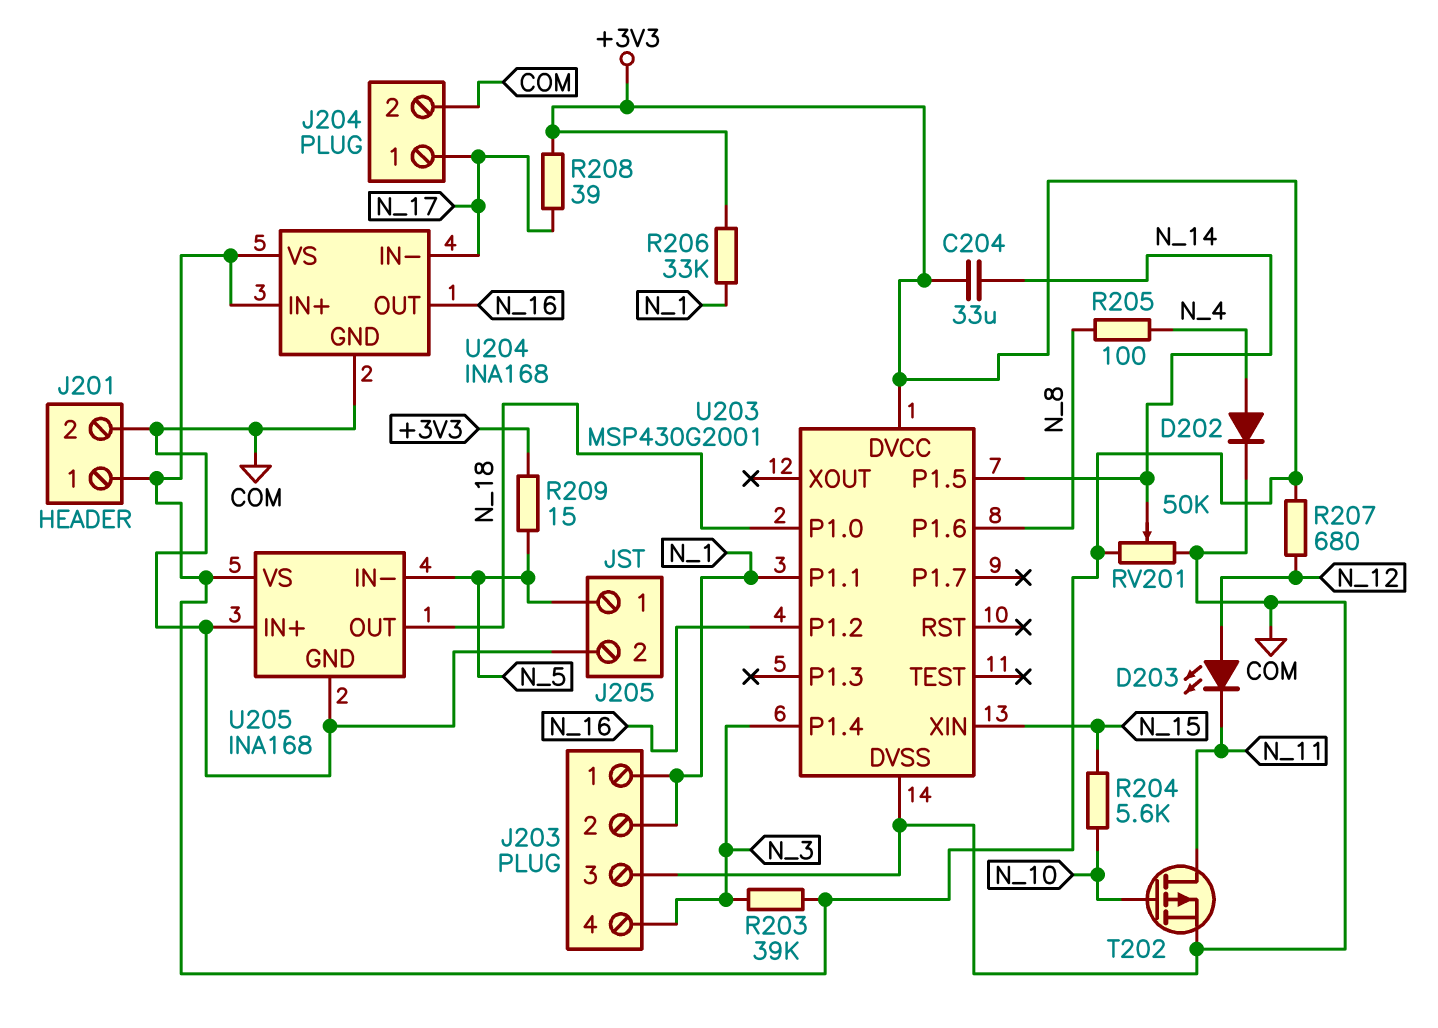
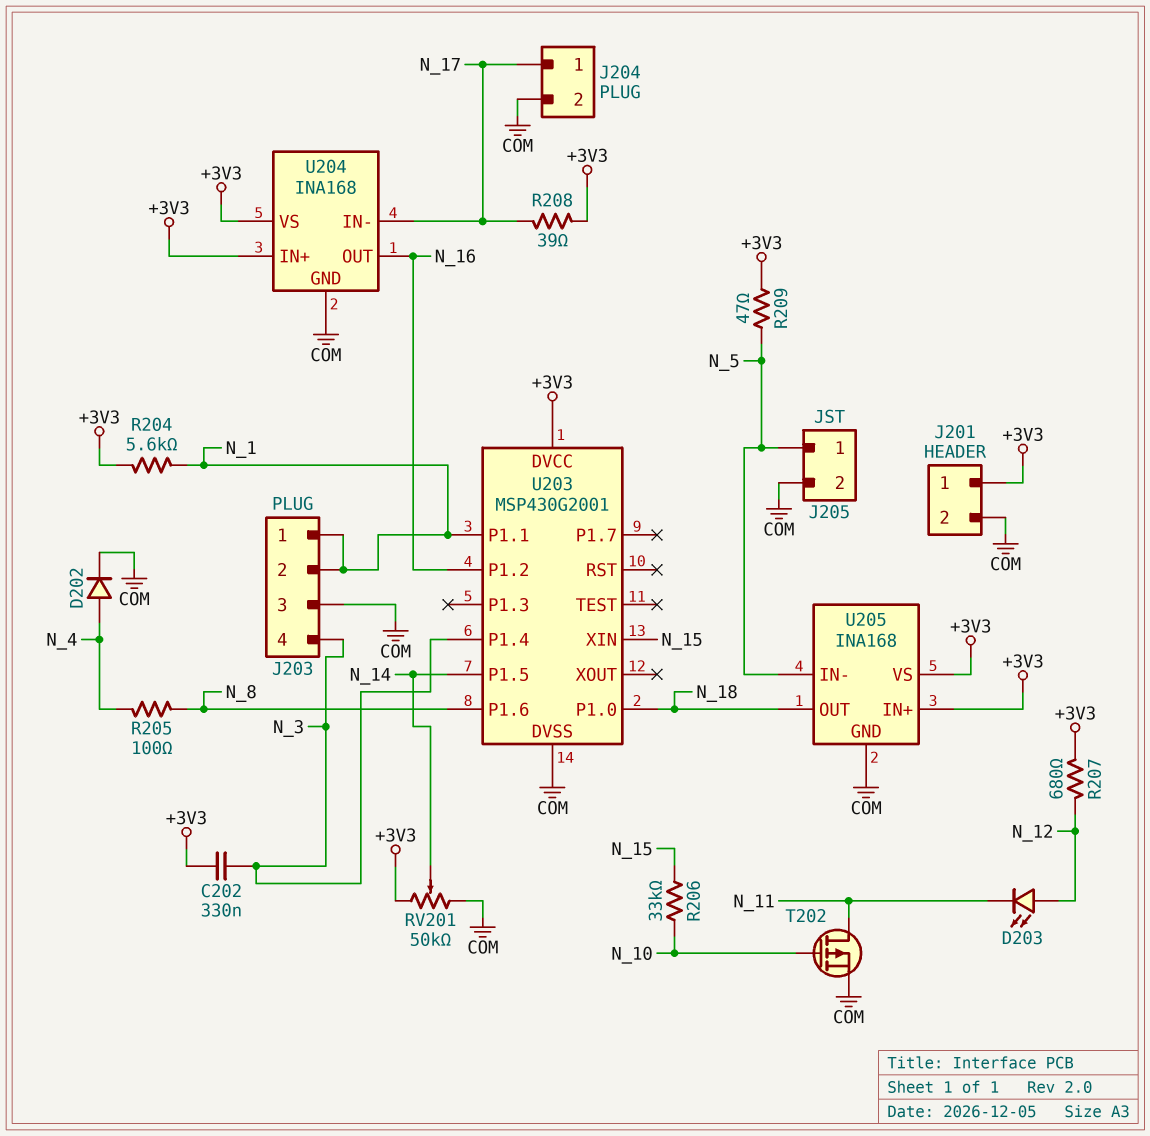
C202: none -> 330nF (+3V3, N_3)
C204: 33uF (+3V3, N_14) -> none
R203: 39k (+3V3, N_3) -> none
R204: 5.6k (N_10, N_15) -> 5.6k (+3V3, N_1)
R206: 33k (+3V3, N_1) -> 33k (N_10, N_15)
R209: 15 (+3V3, N_5) -> 47 (+3V3, N_5)
U205 pin IN+: COM -> +3V3

